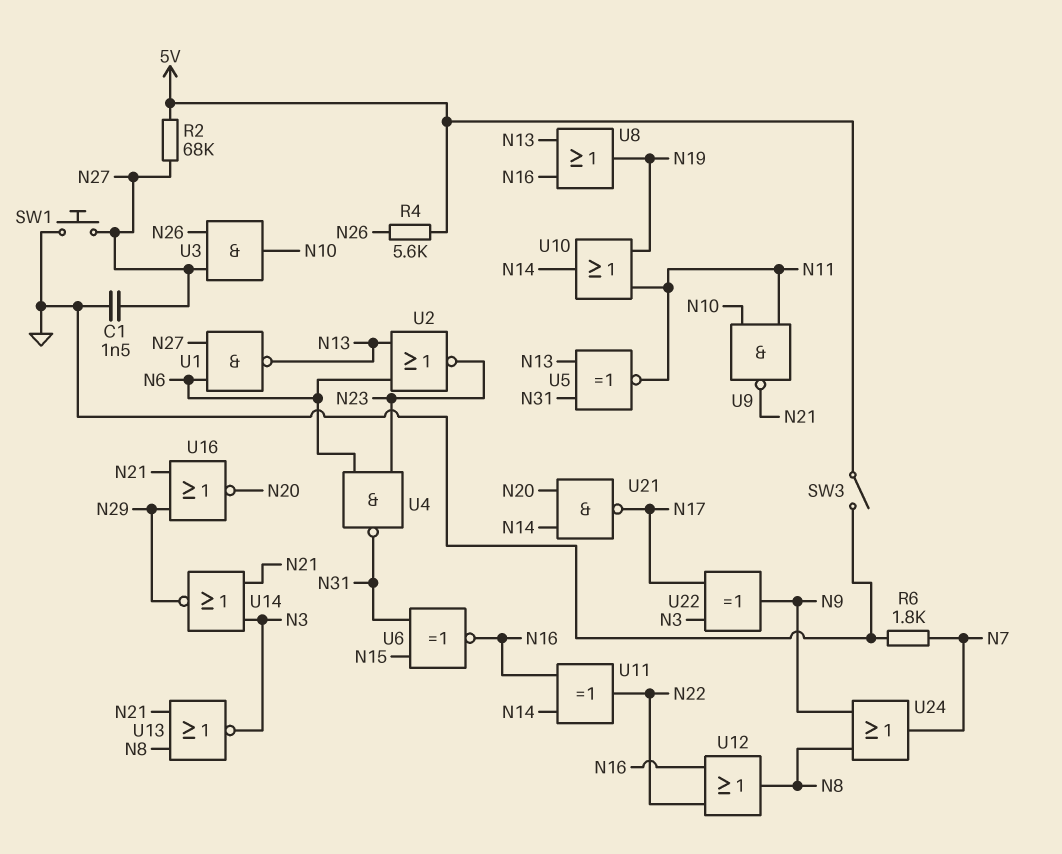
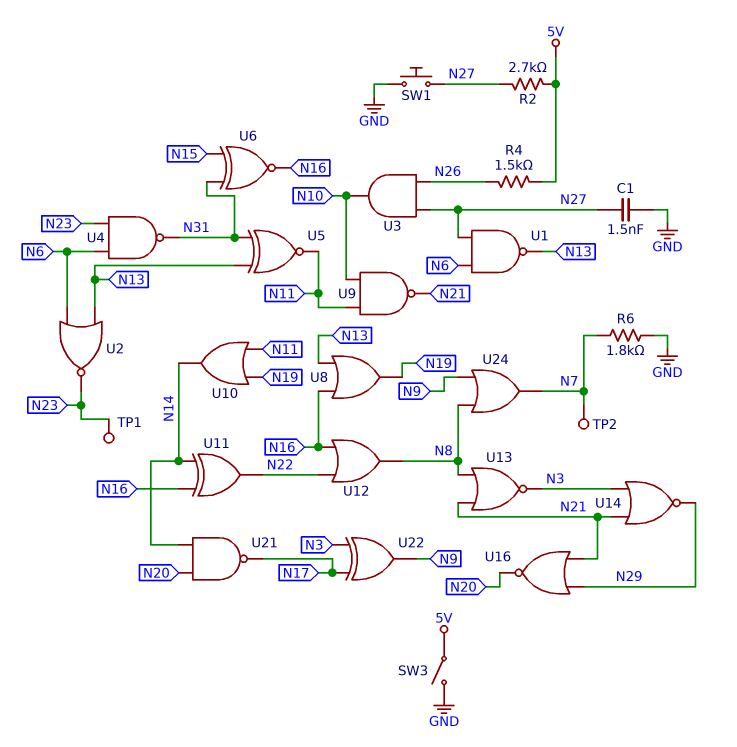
R2: 68k (5V, N27) -> 2.7k (5V, N27)
R4: 5.6k (5V, N26) -> 1.5k (5V, N26)
TP1: none -> test point (N23)
TP2: none -> test point (N7)

